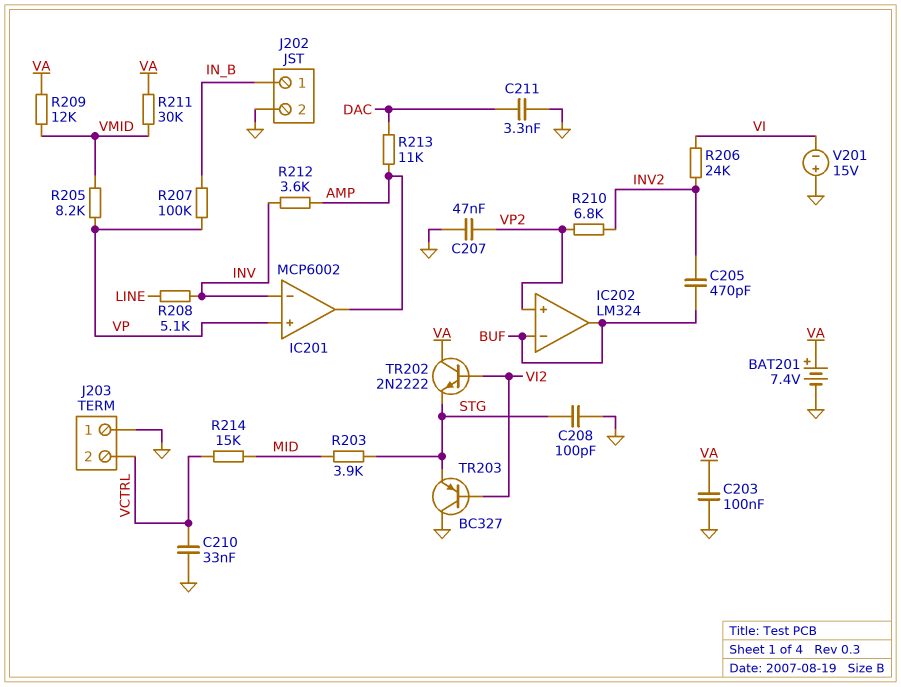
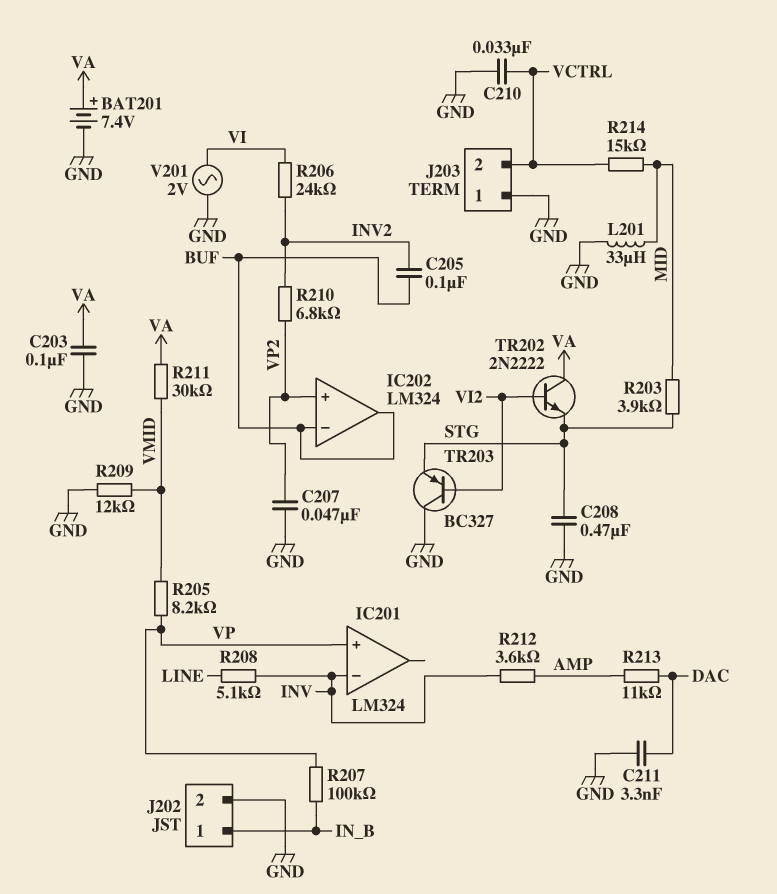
C205: 470pF (BUF, INV2) -> 100nF (BUF, INV2)
C208: 100pF (GND, STG) -> 470nF (GND, STG)
IC201: MCP6002 -> LM324
IC201 pin out: AMP -> none
L201: none -> 33uH (GND, MID)
R209: 12k (VA, VMID) -> 12k (GND, VMID)
V201: 15V (plus GND, minus VI) -> AC 2V (GND, VI)

